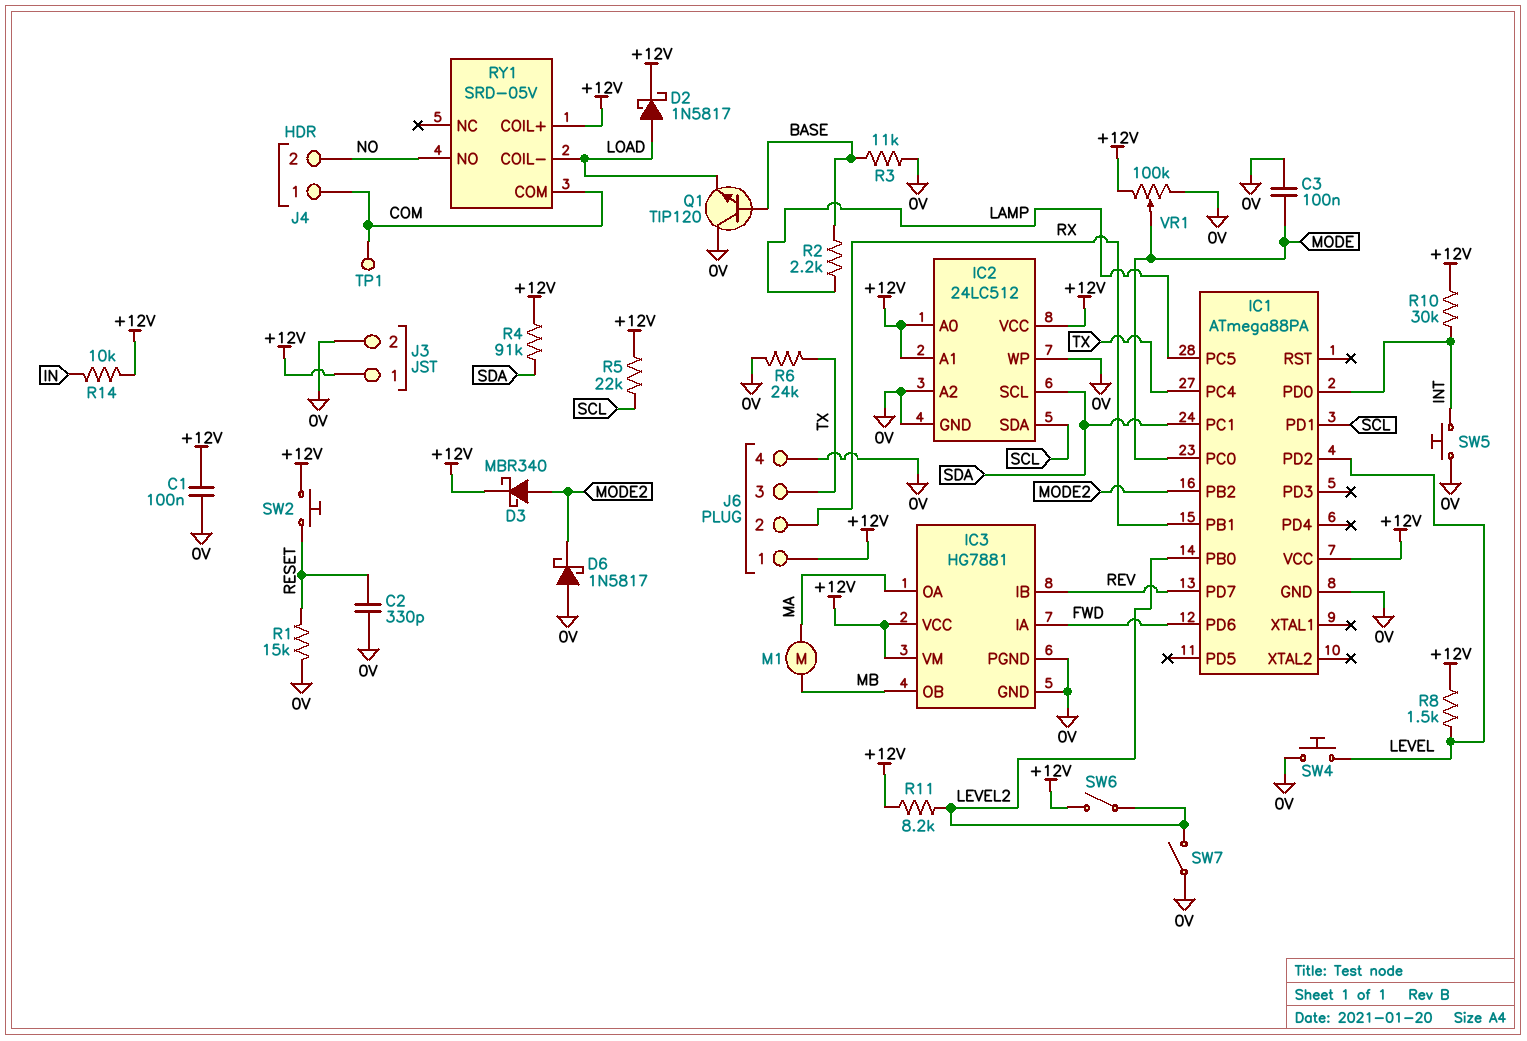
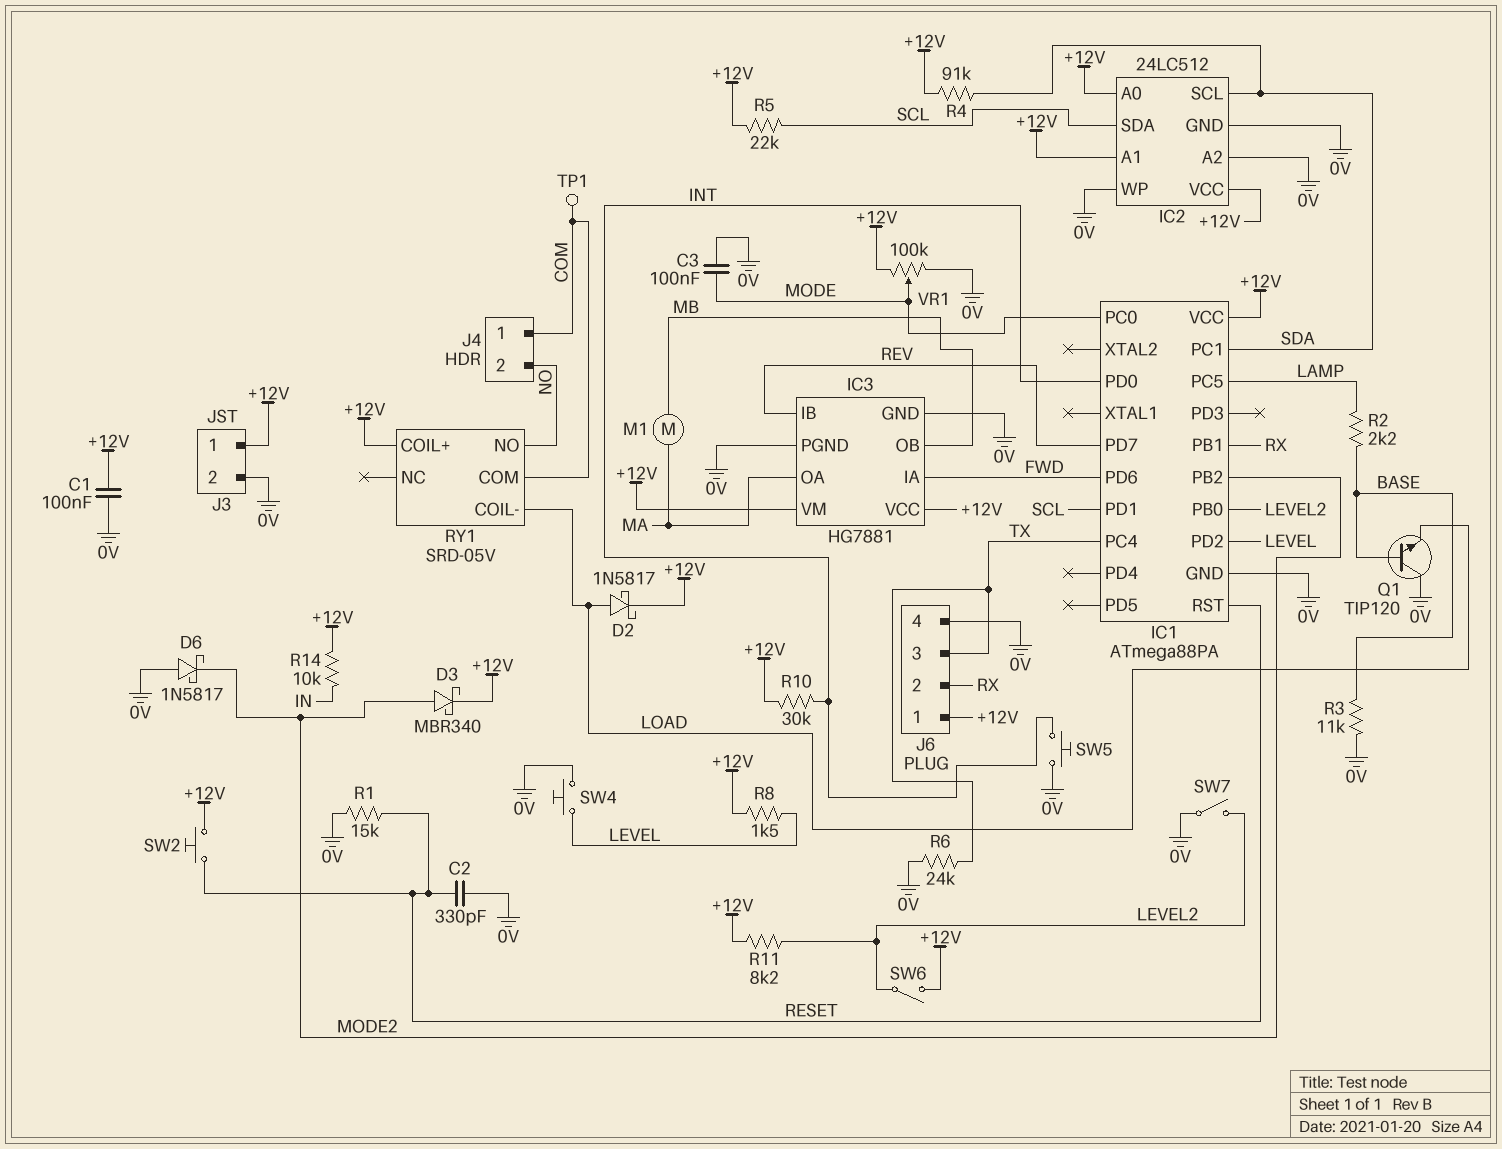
IC1 pin RST: none -> RESET

